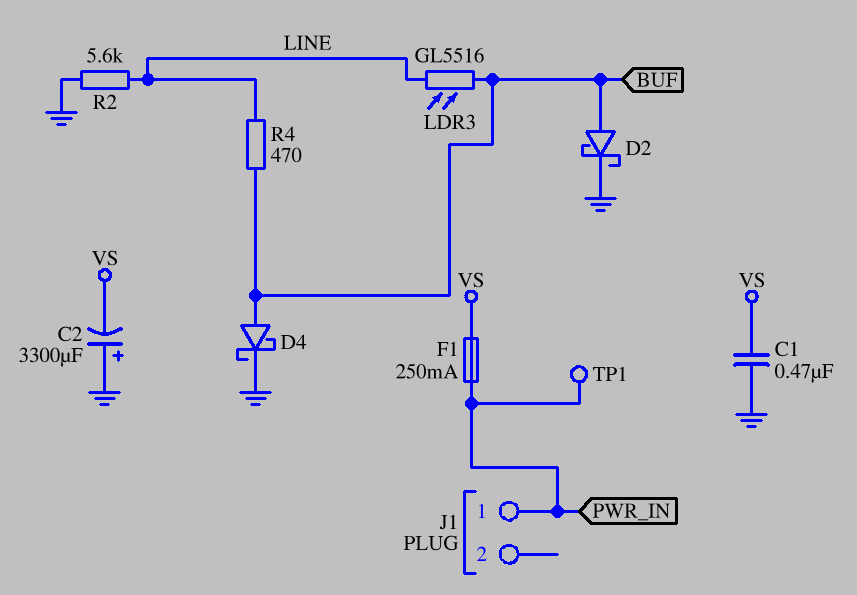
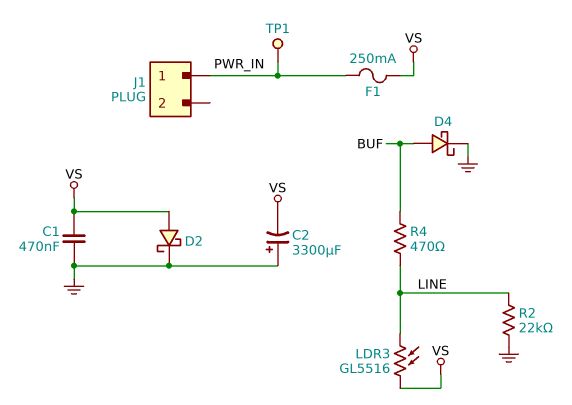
D2: schottky (A BUF, K GND) -> schottky (A VS, K GND)
LDR3: GL5516 (BUF, LINE) -> GL5516 (LINE, VS)
R2: 5.6k (GND, LINE) -> 22k (GND, LINE)

